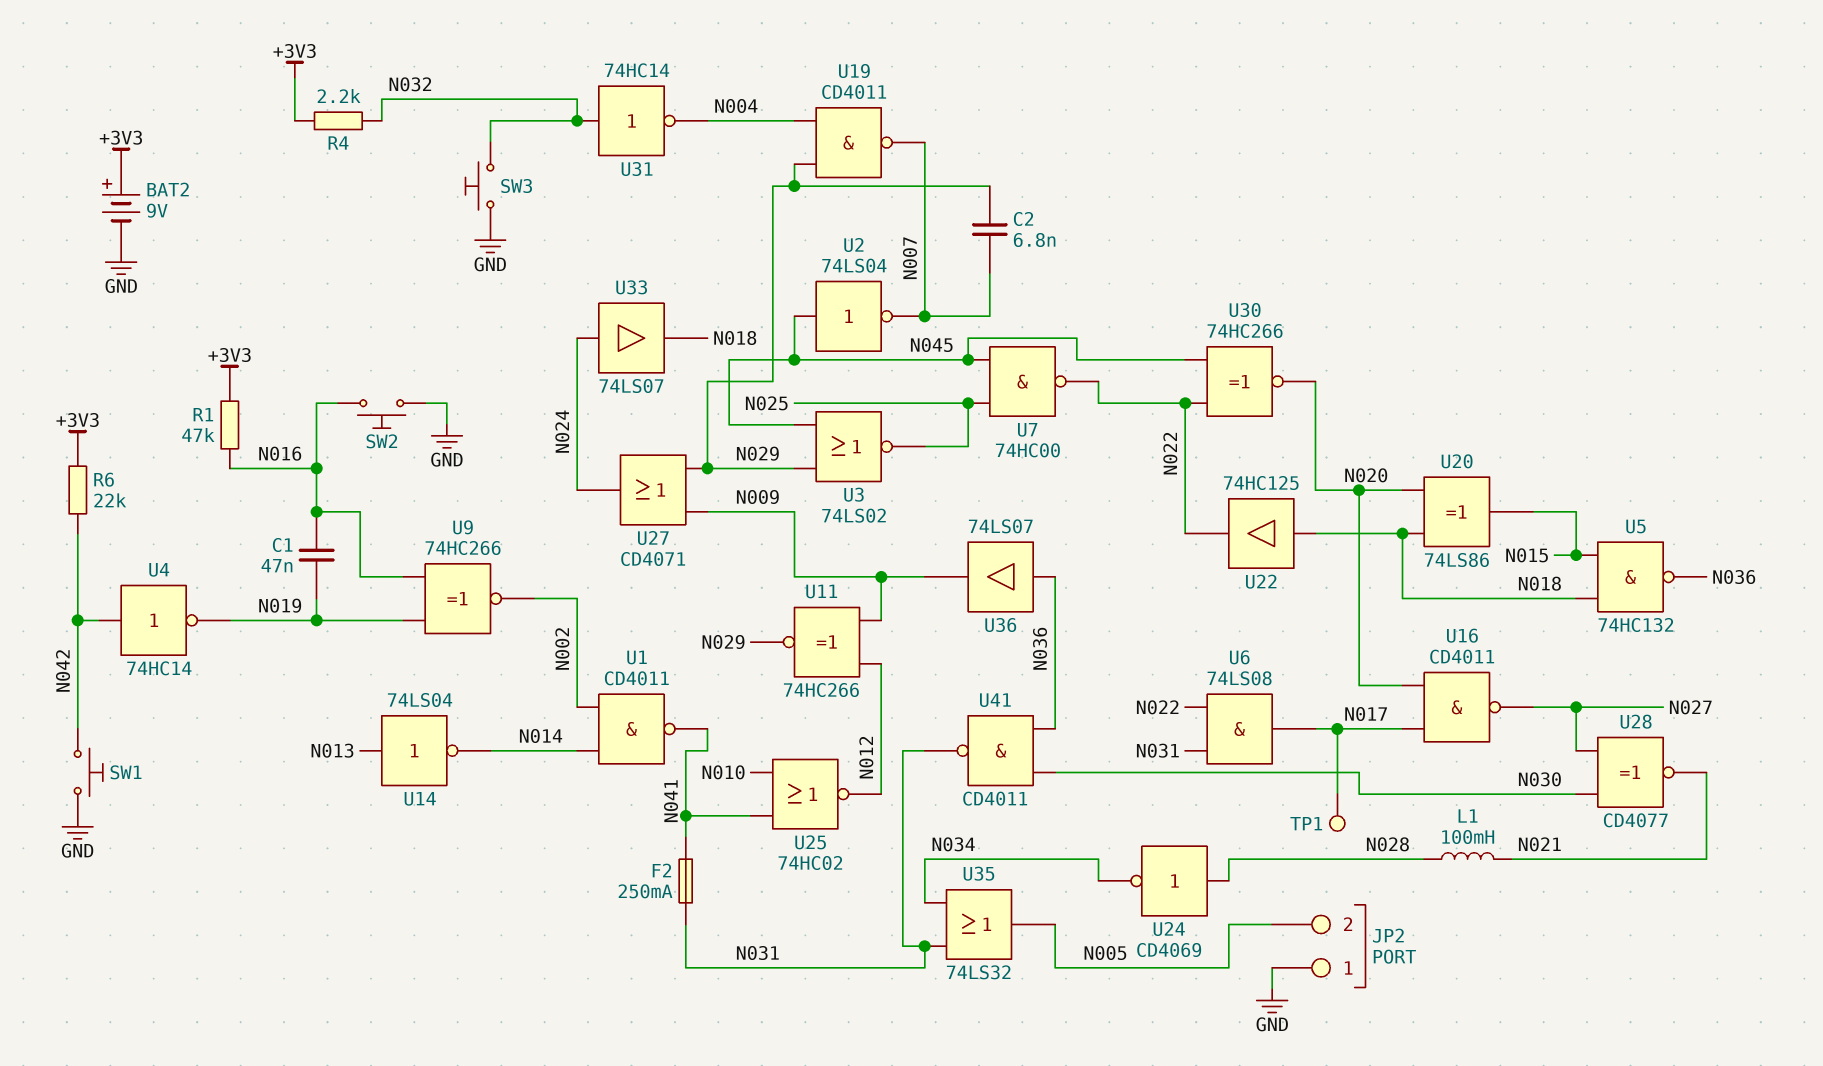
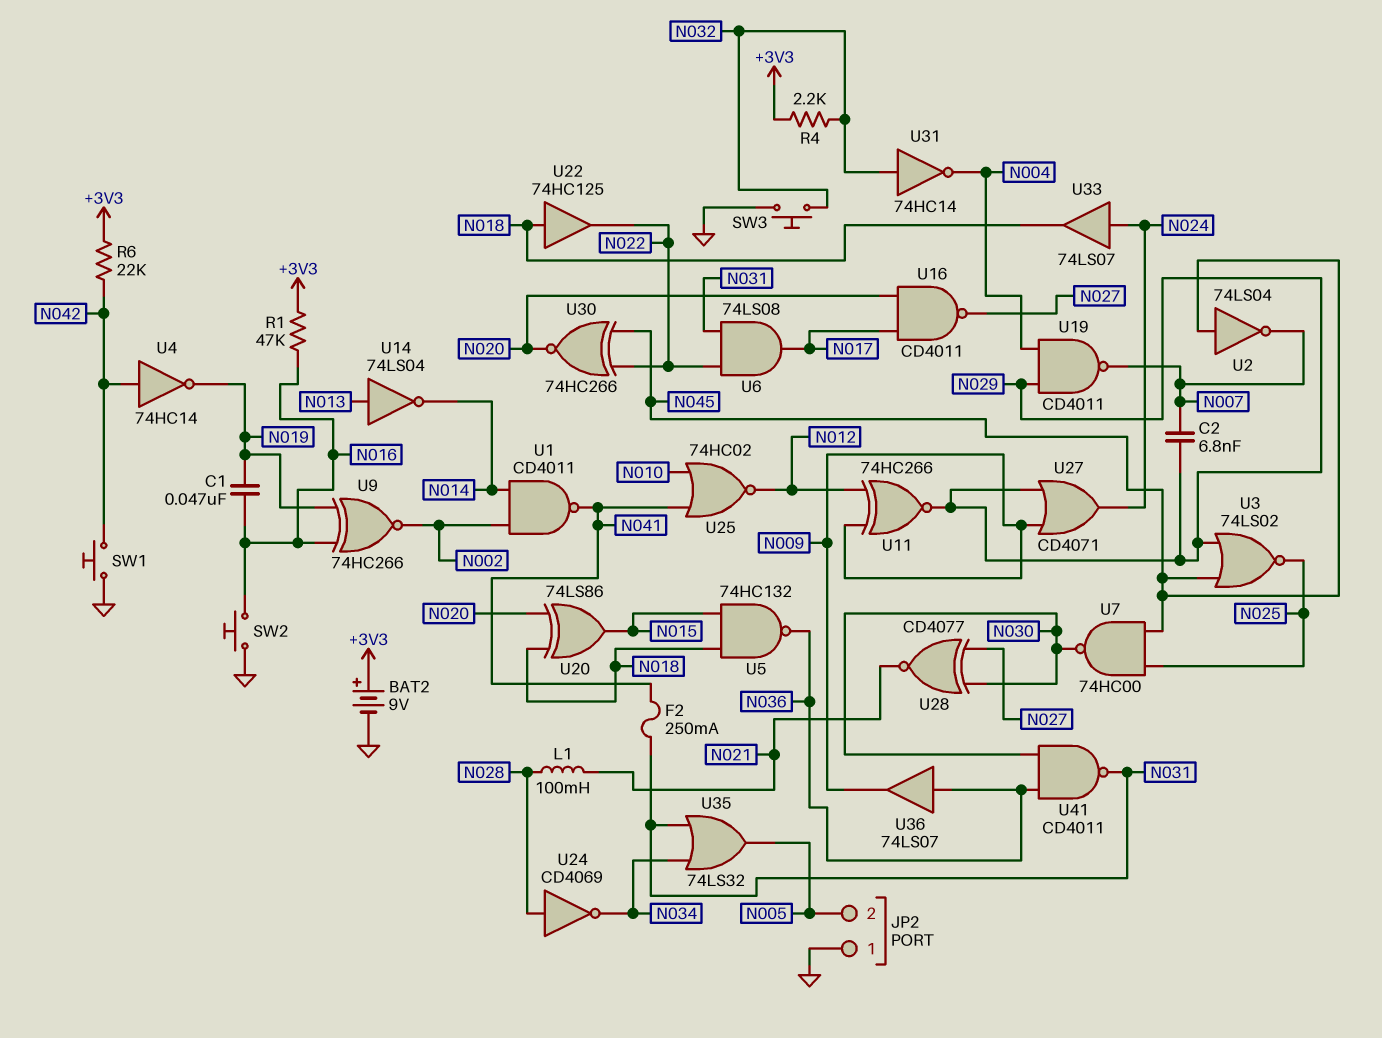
TP1: test point (N017) -> none
U7: NAND 74HC00 (in N025, in N045, out N022) -> NAND 74HC00 (in N025, in N045, out N030)

